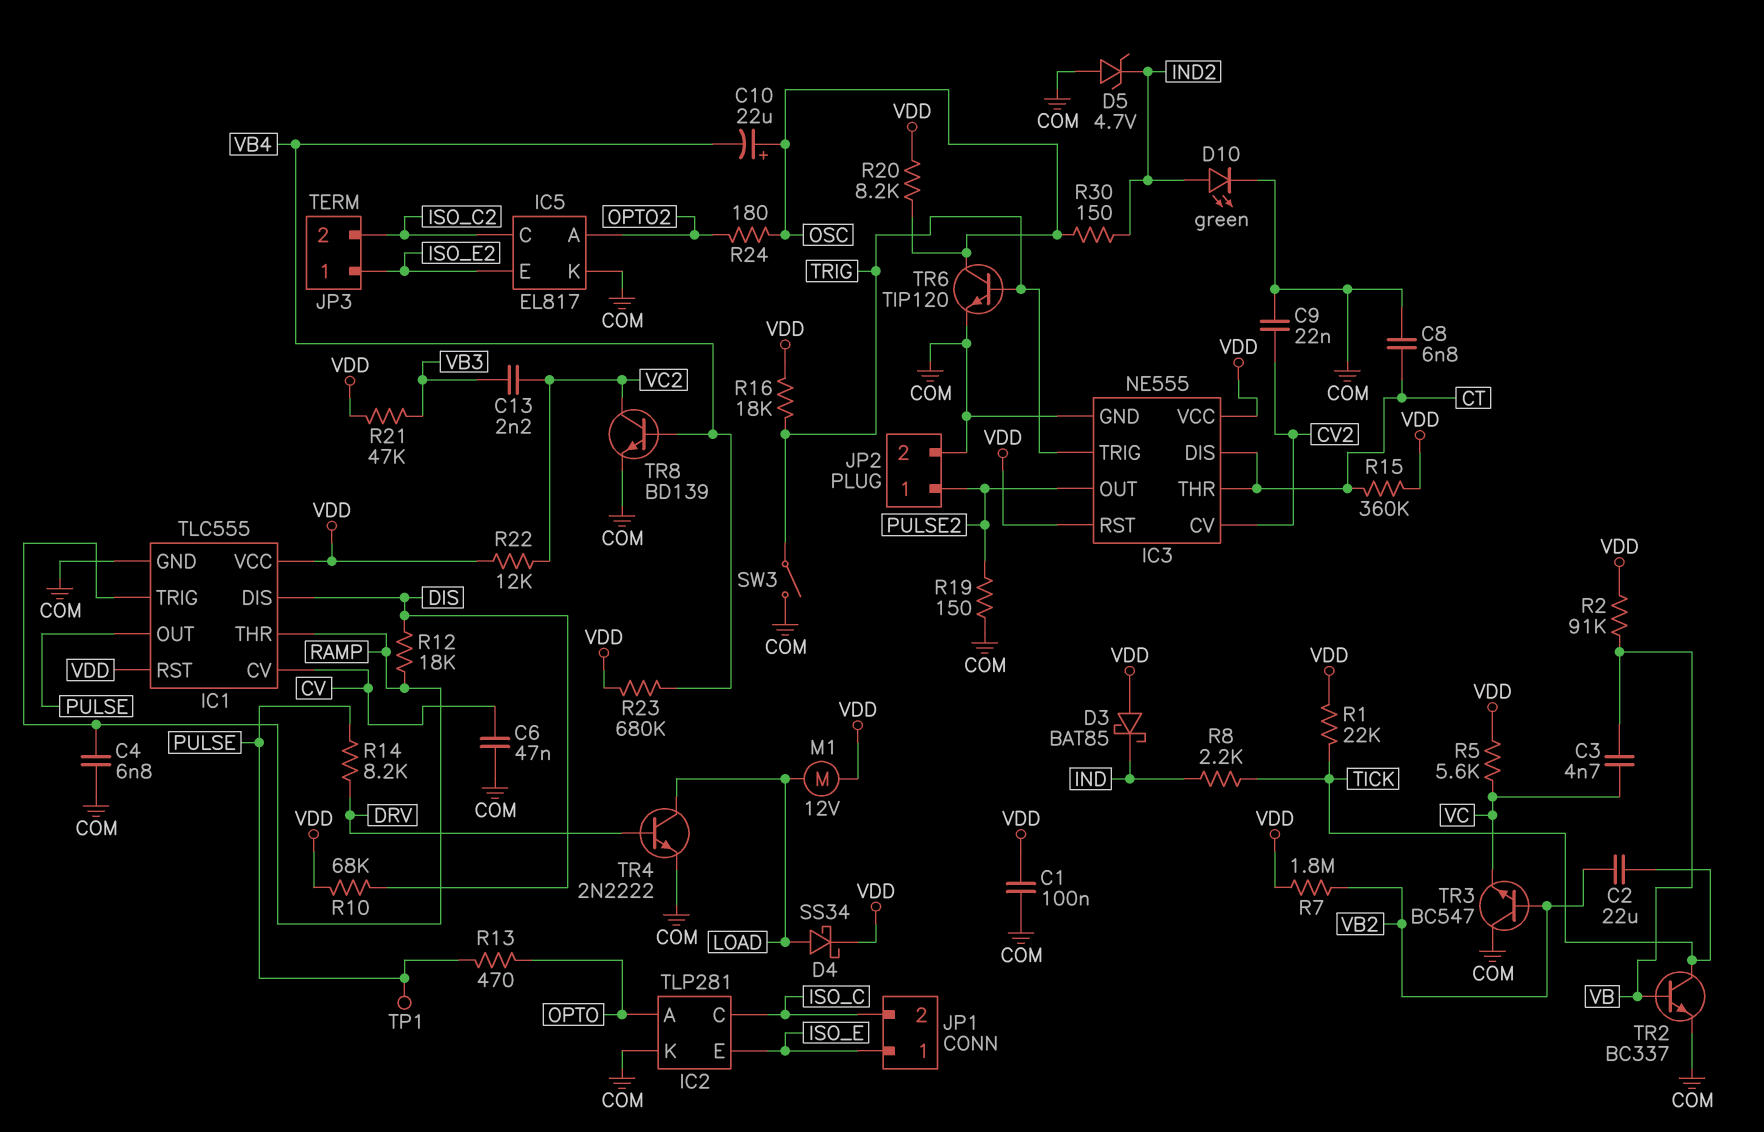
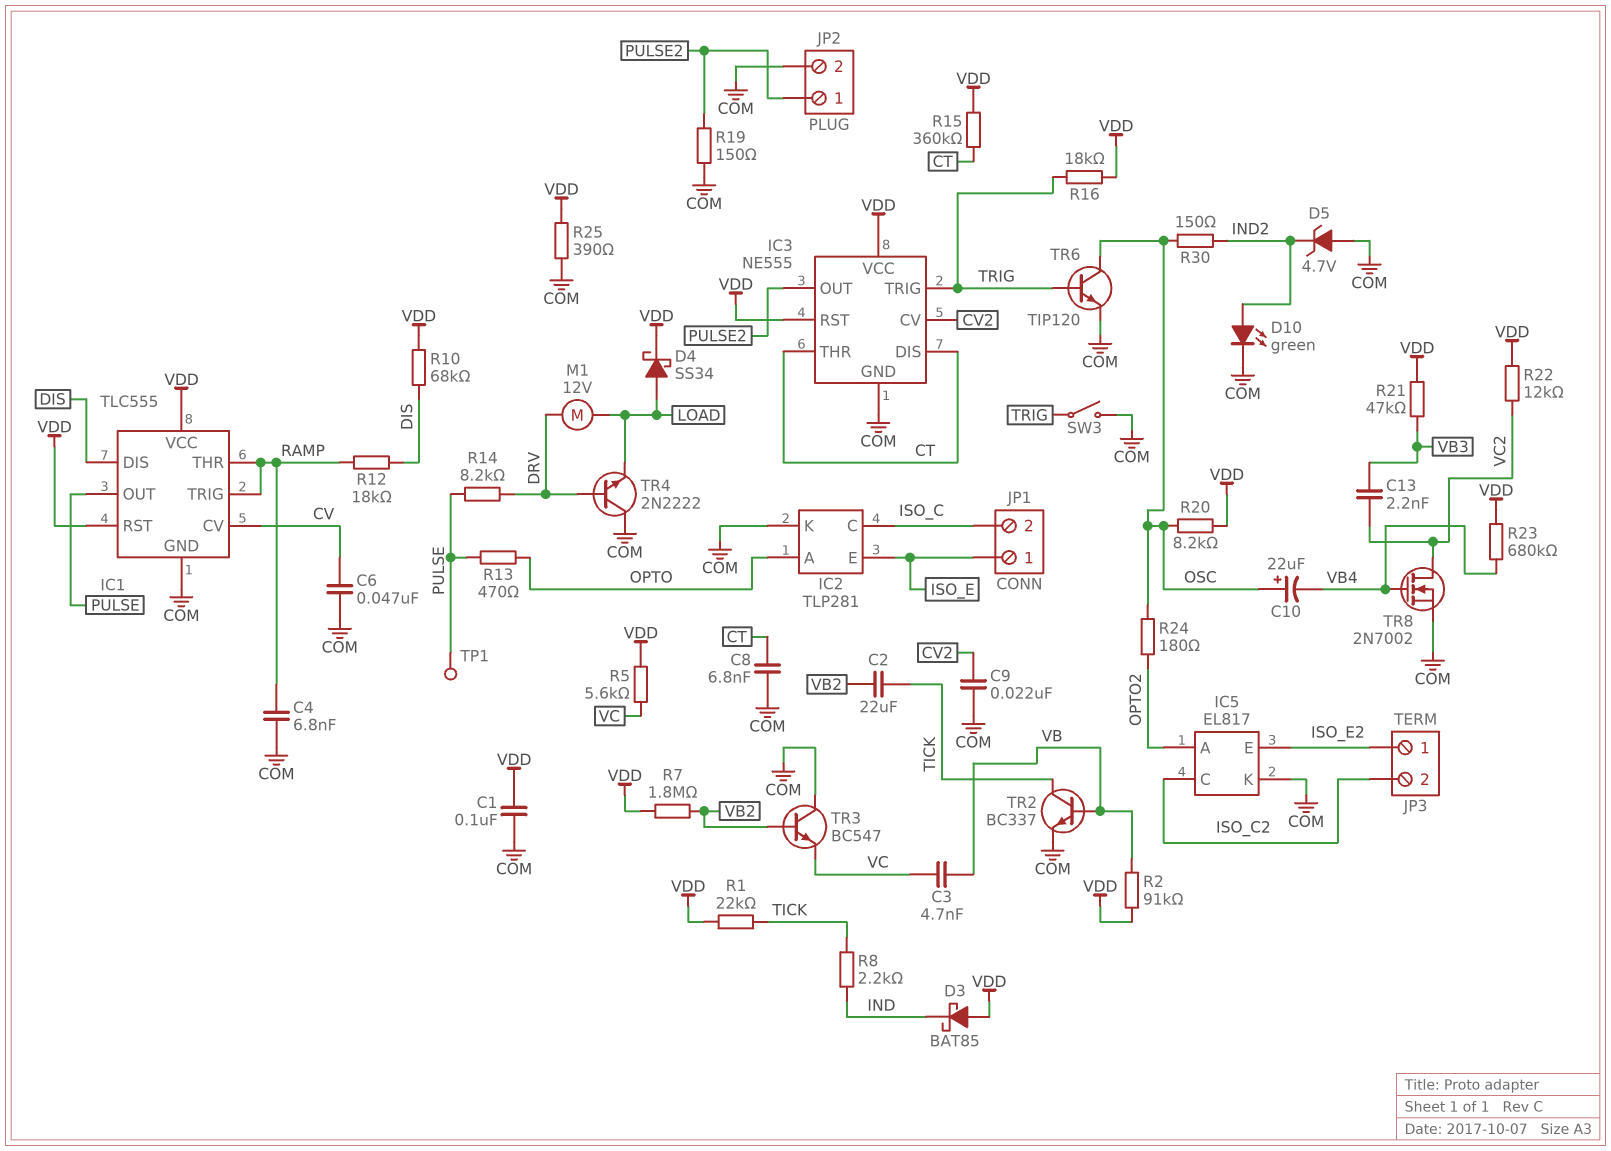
M1: motor 12V (LOAD, VDD) -> motor 12V (DRV, LOAD)
R25: none -> 390 (COM, VDD)
TR4: NPN 2N2222 (B DRV, C LOAD, E COM) -> NPN 2N2222 (B DRV, C COM, E LOAD)
TR8: NPN BD139 (B VB4, C VC2, E COM) -> NMOS 2N7002 (G VB4, D VC2, S COM)

